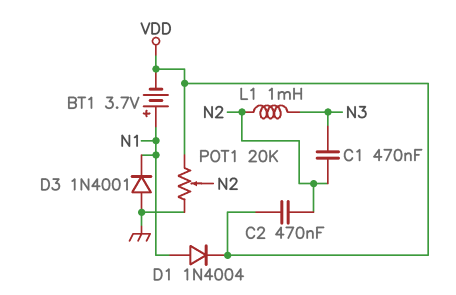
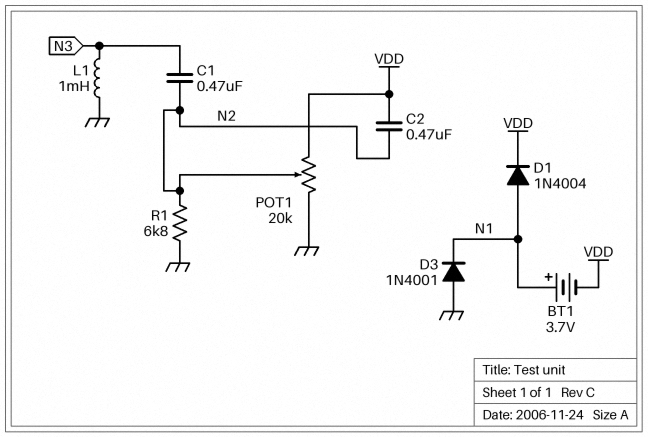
L1: 1mH (N2, N3) -> 1mH (GND, N3)
R1: none -> 6.8k (GND, N2)

